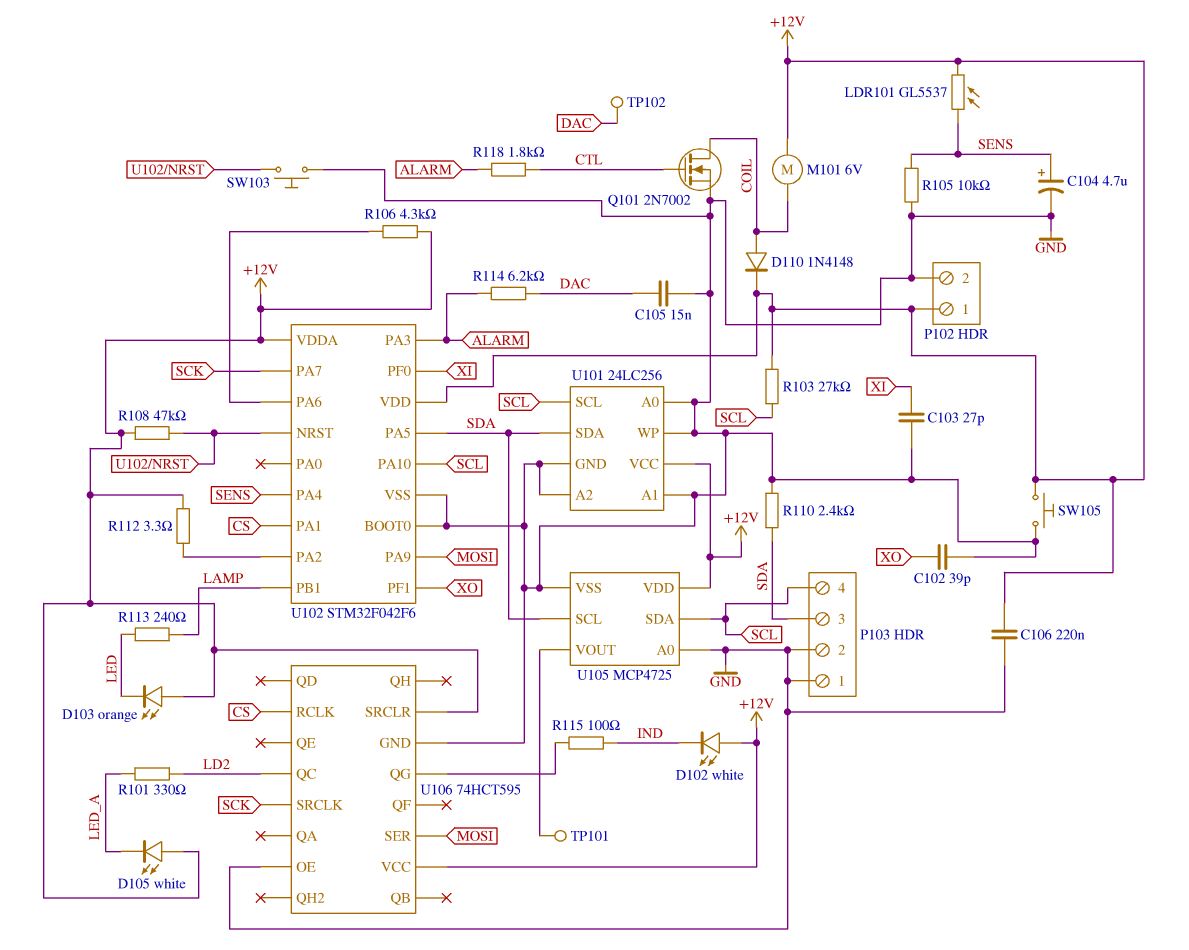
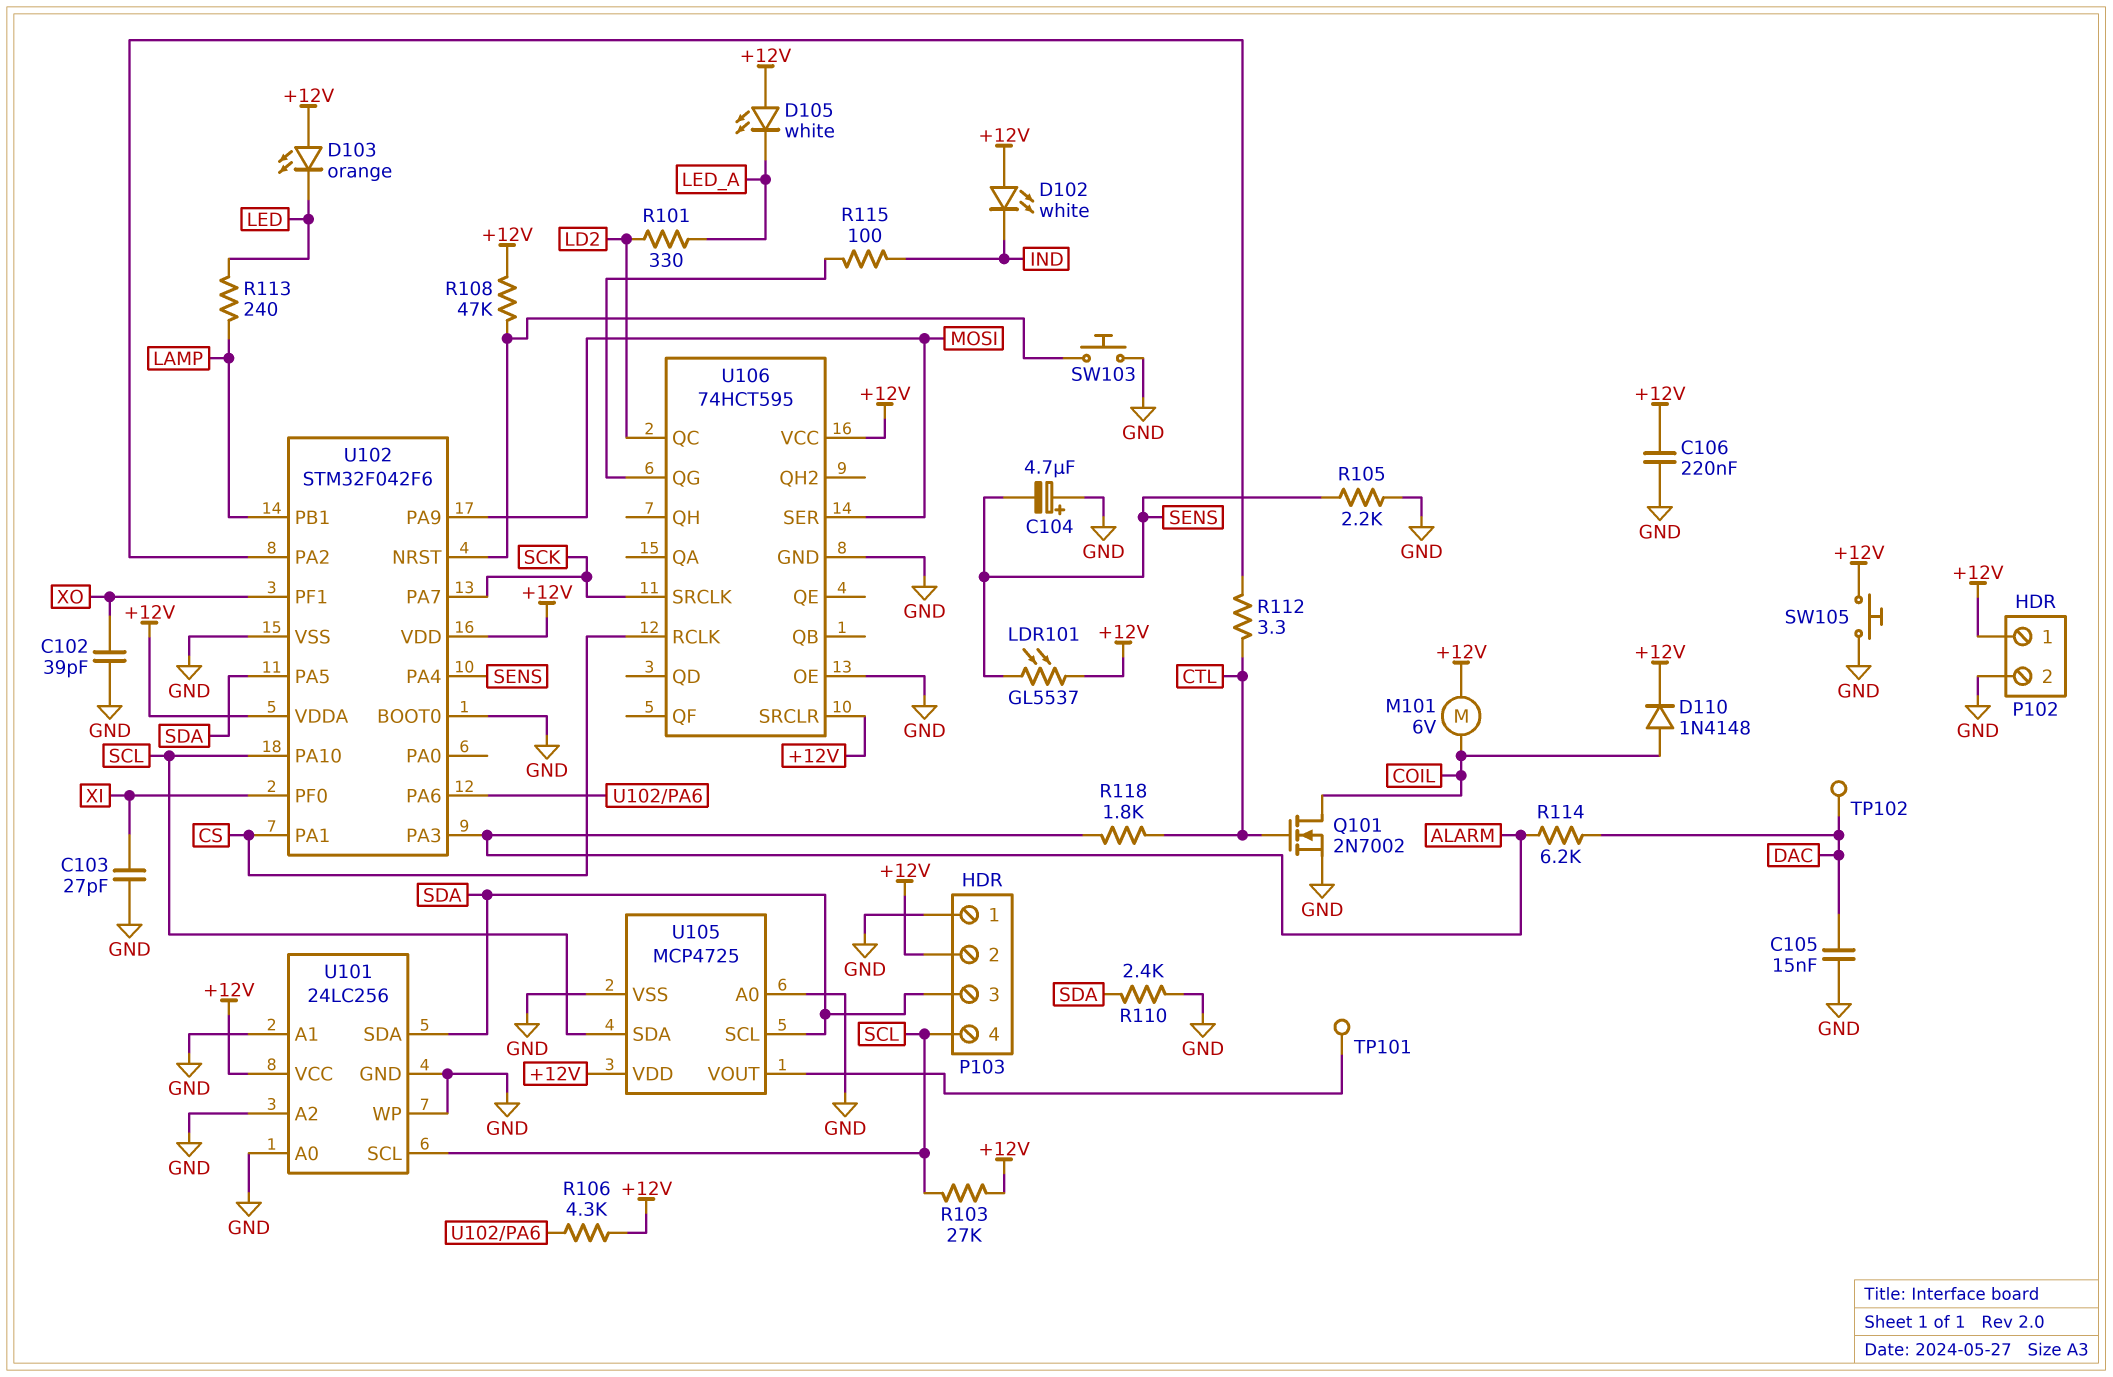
C104: 4.7uF (plus SENS, minus GND) -> 4.7uF (plus GND, minus SENS)
P103 pin 2: GND -> +12V
R105: 10k (GND, SENS) -> 2.2k (GND, SENS)
R112: 3.3 (+12V, U102/PA2) -> 3.3 (CTL, U102/PA2)

